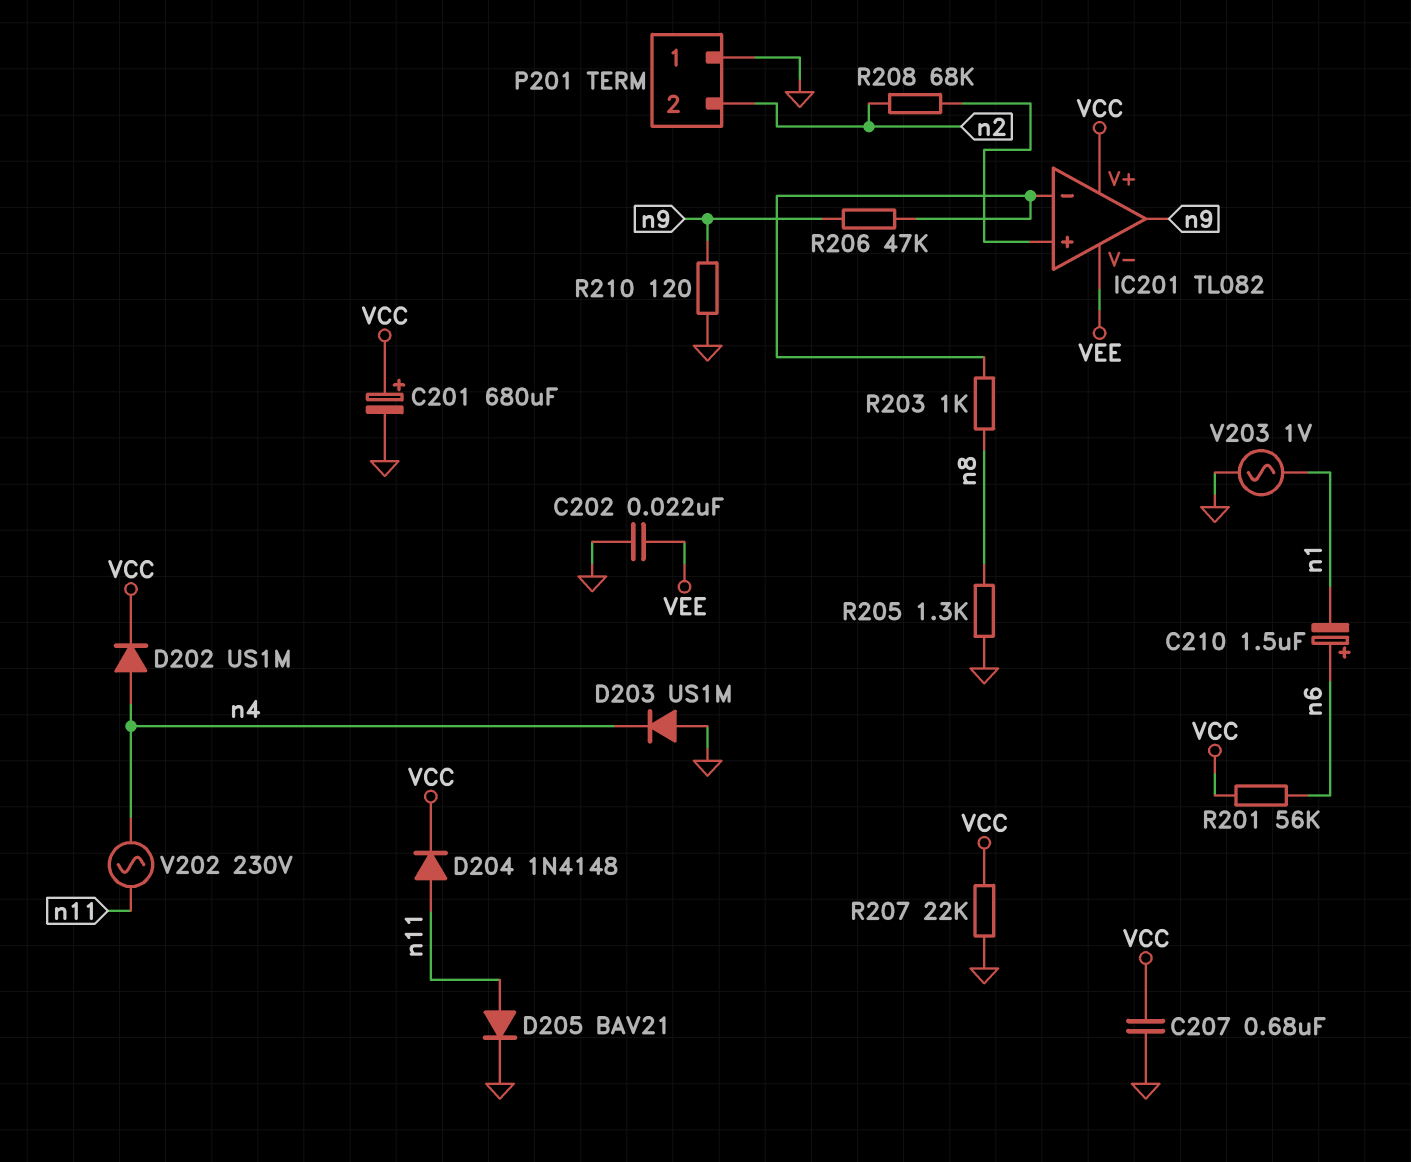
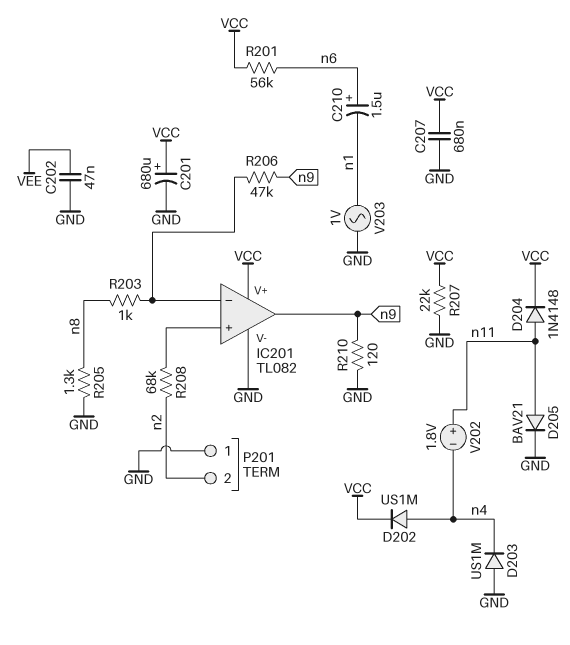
C202: 22nF (GND, VEE) -> 47nF (GND, VEE)
IC201 pin V-: VEE -> GND
V202: AC 230V (n4, n11) -> 1.8V (plus n11, minus n4)

